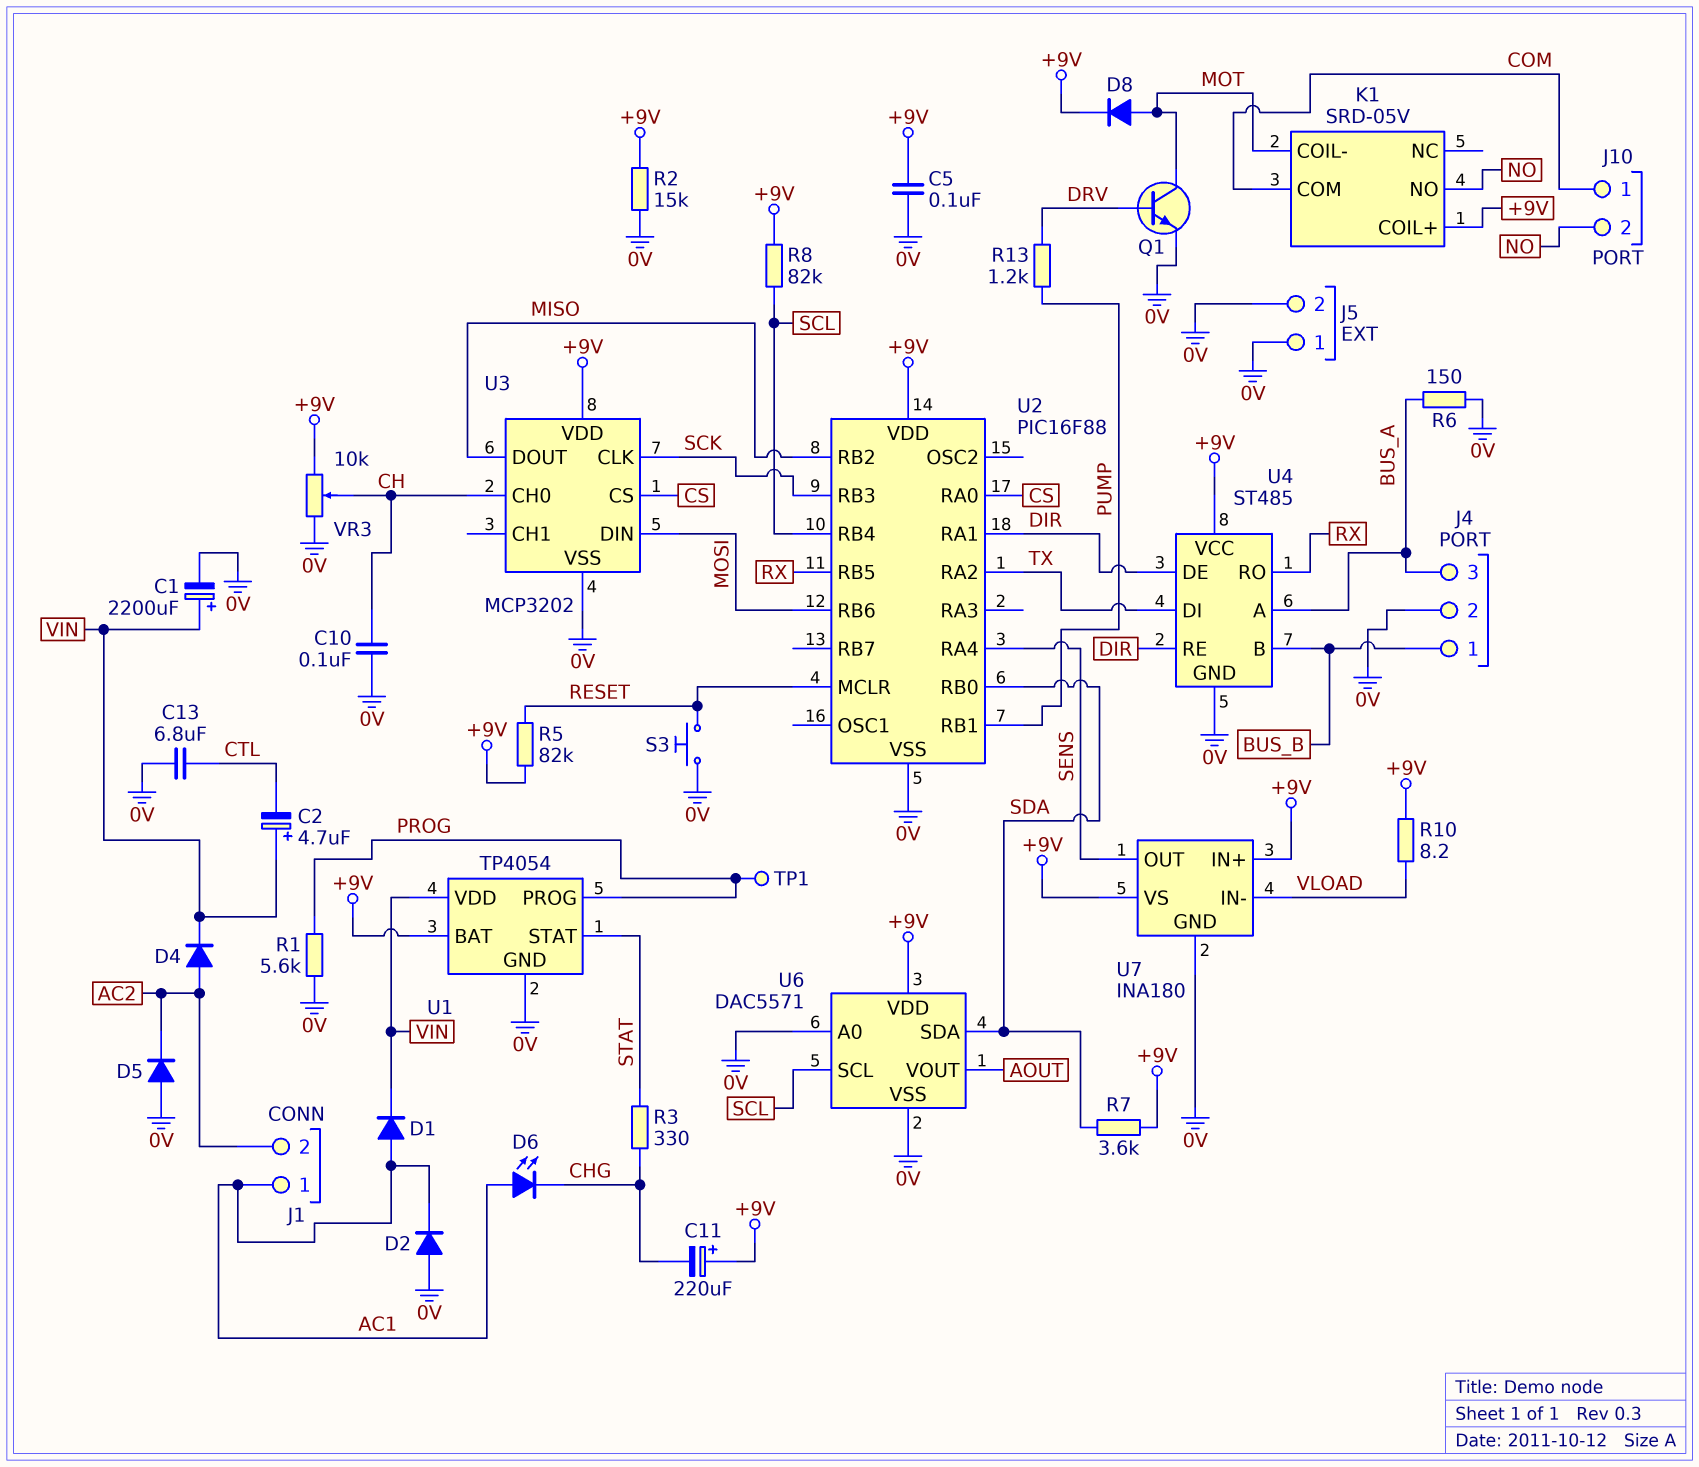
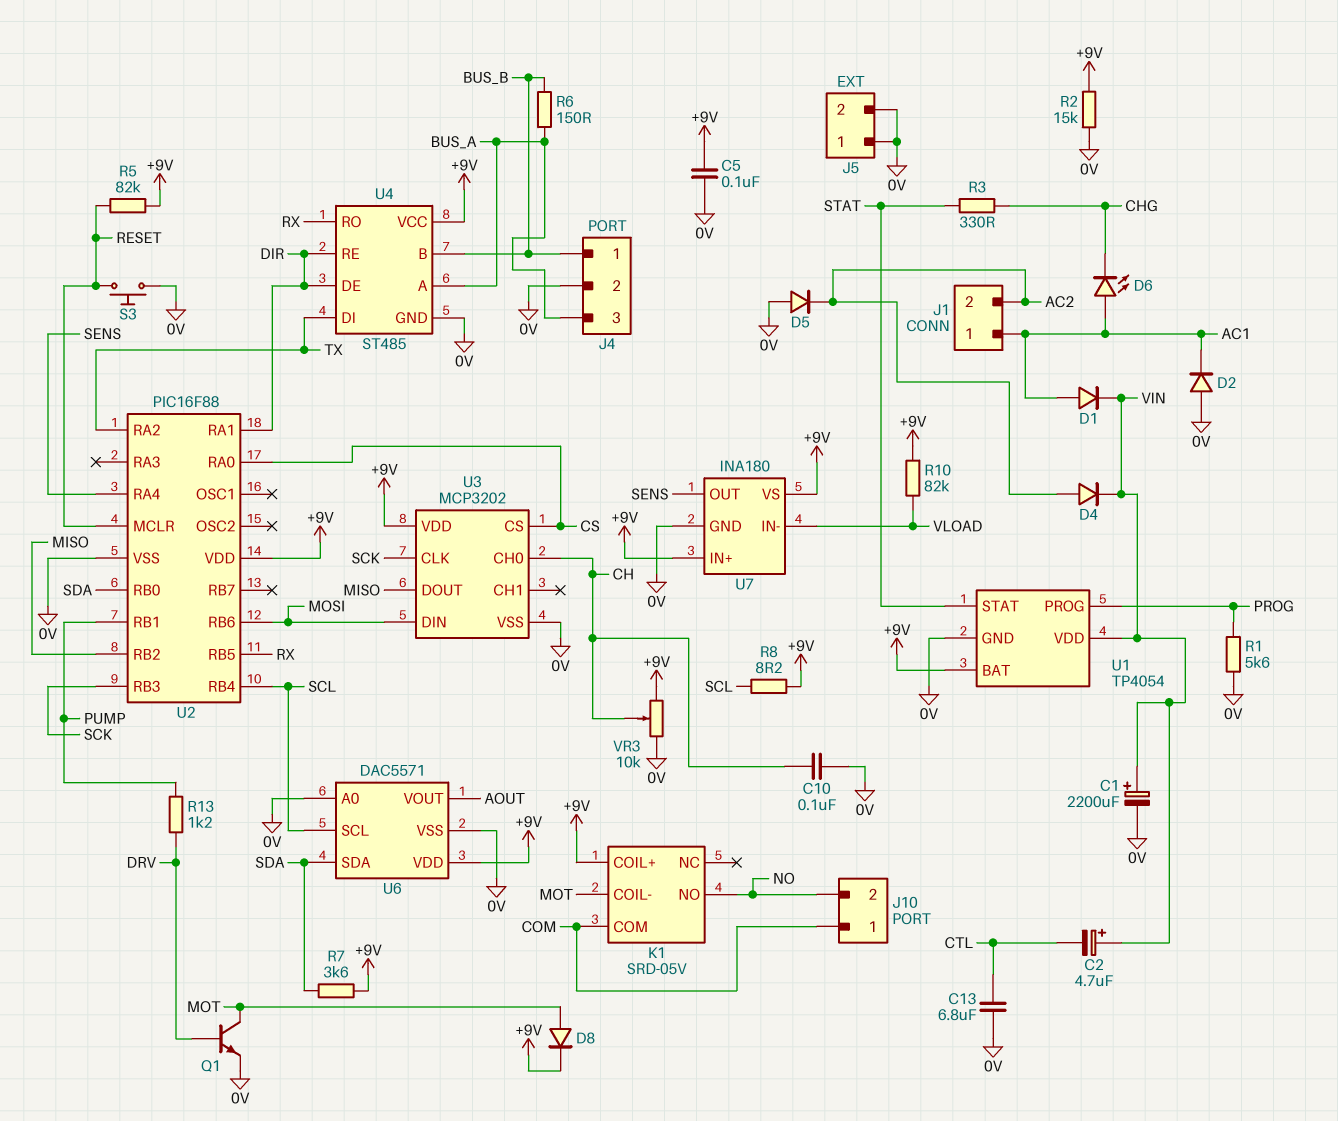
C11: 220uF (plus +9V, minus CHG) -> none
R6: 150 (0V, BUS_A) -> 150 (BUS_A, BUS_B)
R8: 82k (+9V, SCL) -> 8.2 (+9V, SCL)
R10: 8.2 (+9V, VLOAD) -> 82k (+9V, VLOAD)
TP1: test point (PROG) -> none

